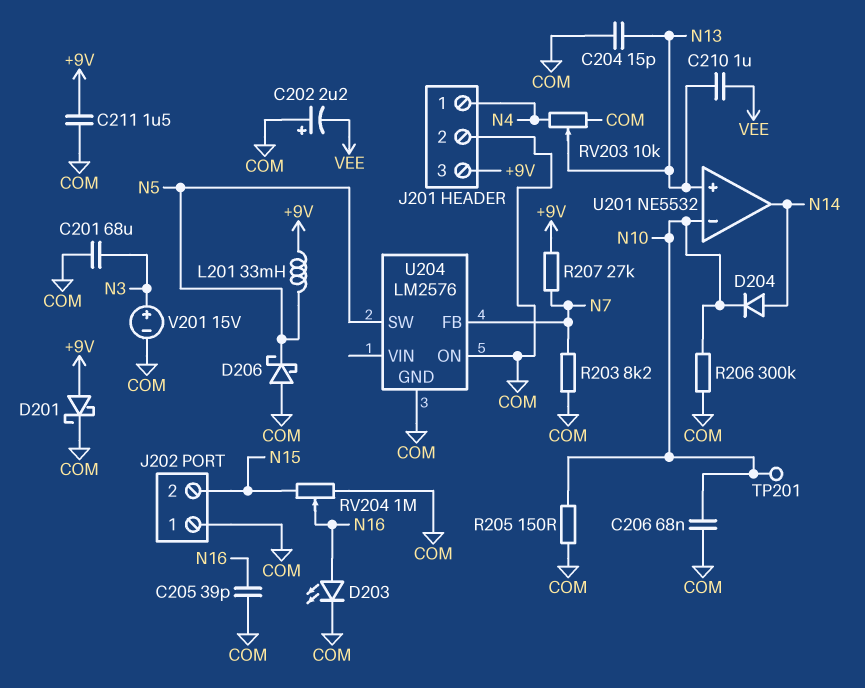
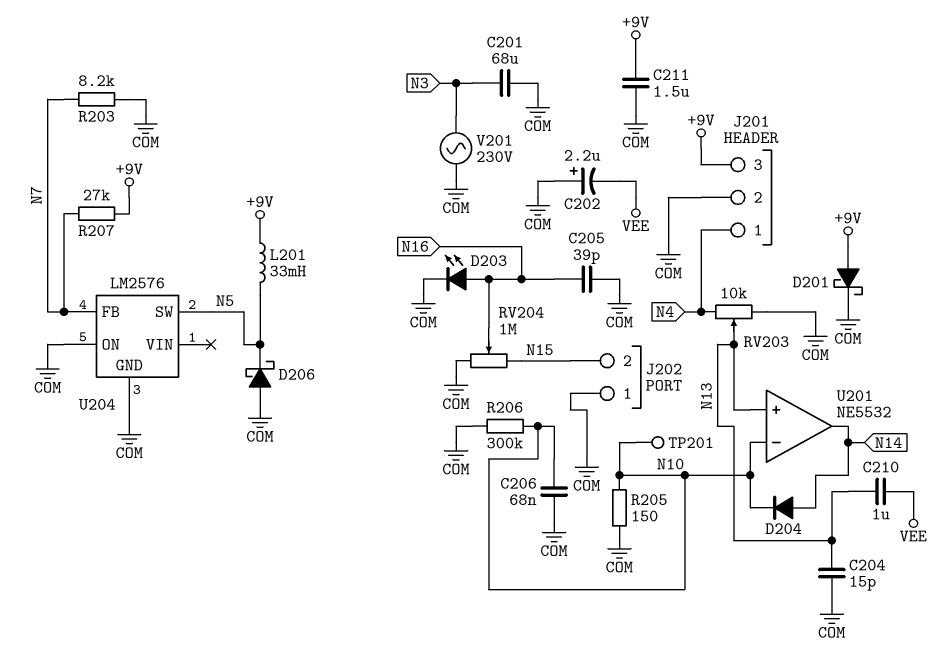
V201: 15V (plus N3, minus COM) -> AC 230V (COM, N3)

